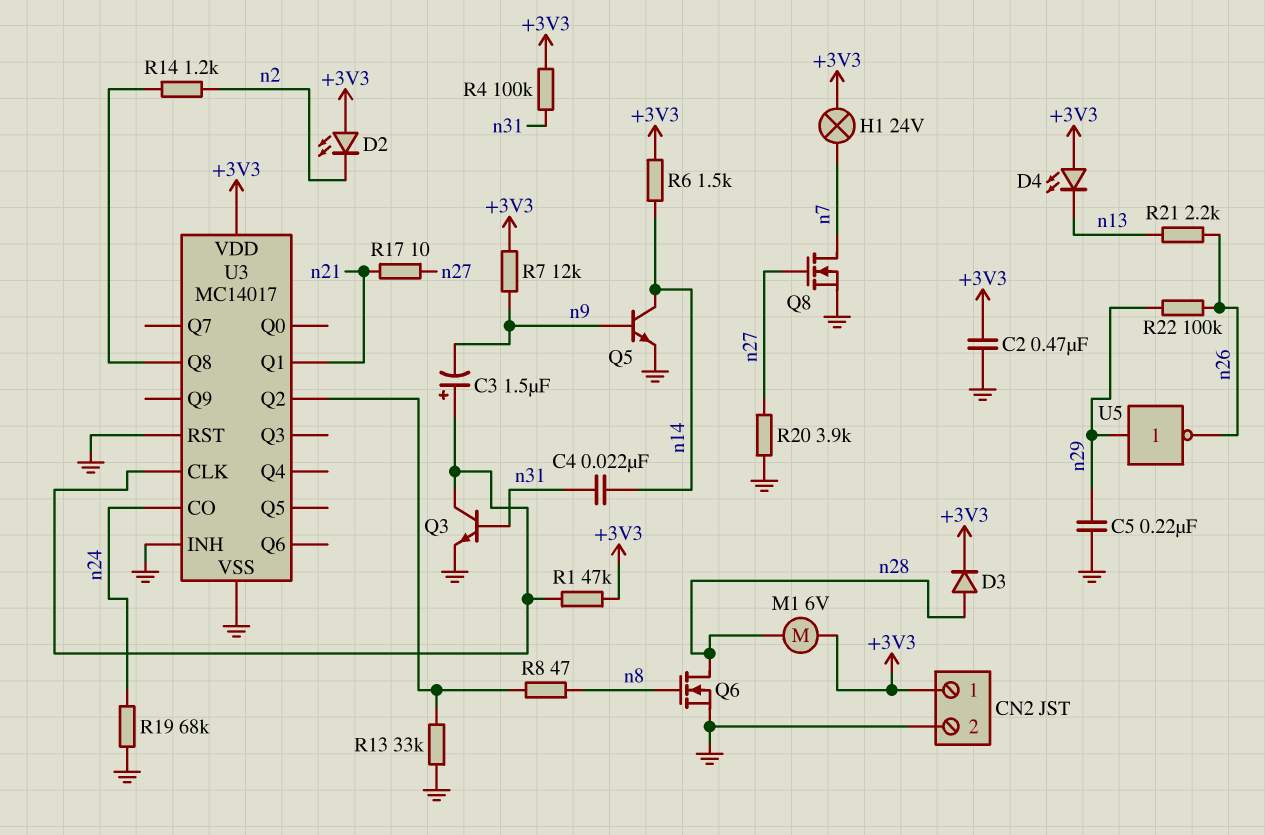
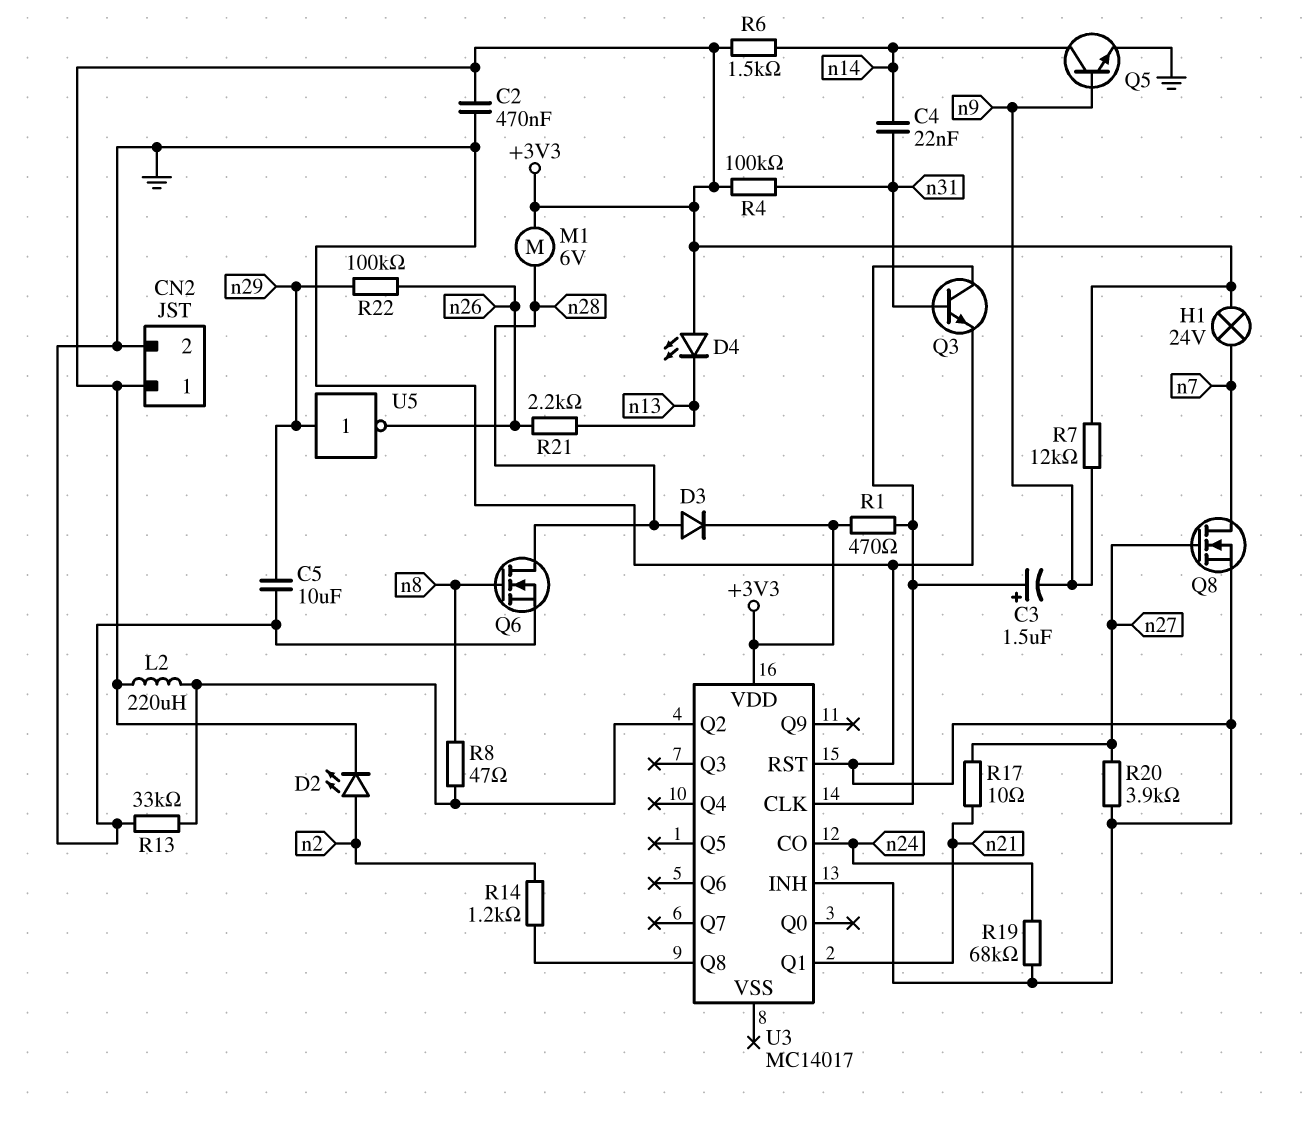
C5: 220nF (GND, n29) -> 10uF (GND, n29)
D2: LED (A +3V3, K n2) -> LED (A n2, K +3V3)
L2: none -> 220uH (+3V3, U3/Q2)
R1: 47k (+3V3, U3/CLK) -> 470 (+3V3, U3/CLK)
U3 pin VSS: GND -> none

